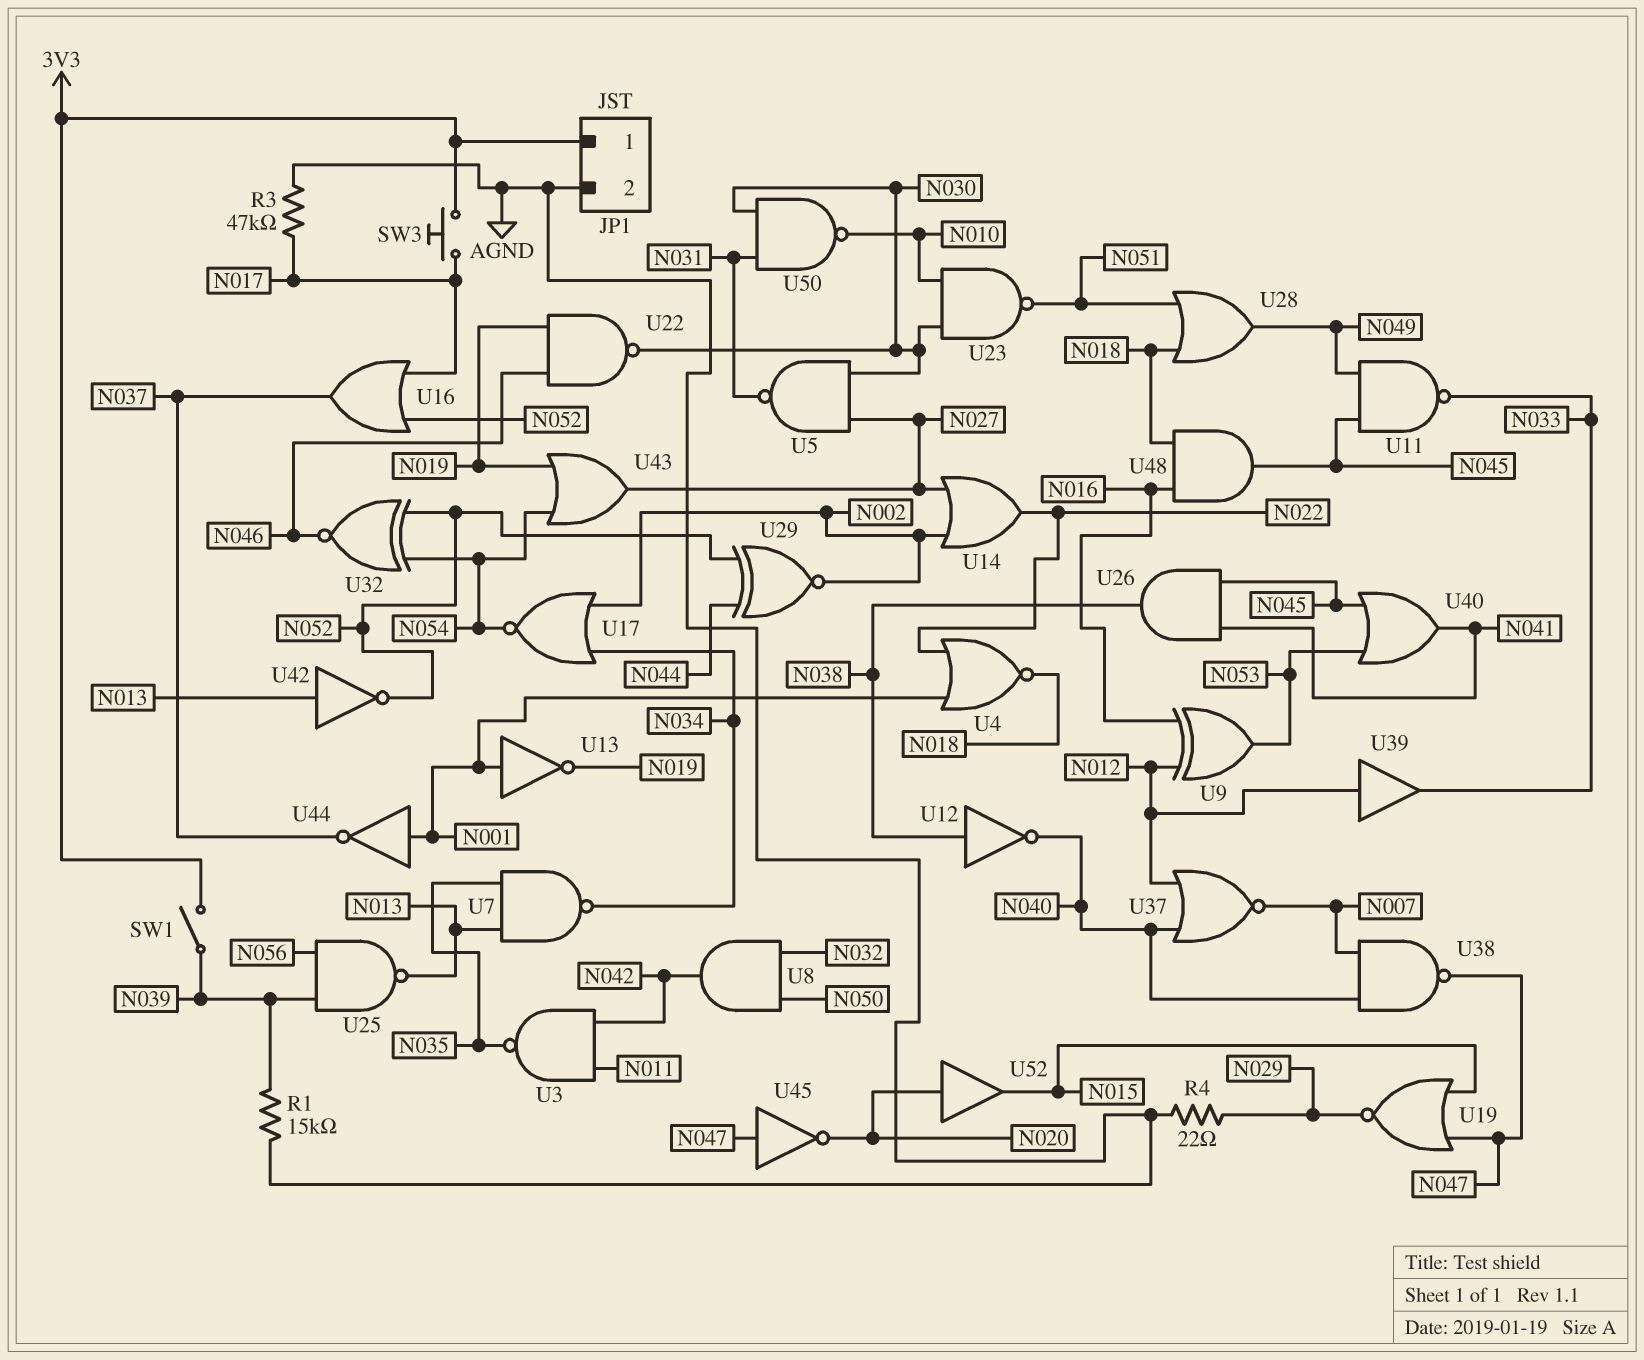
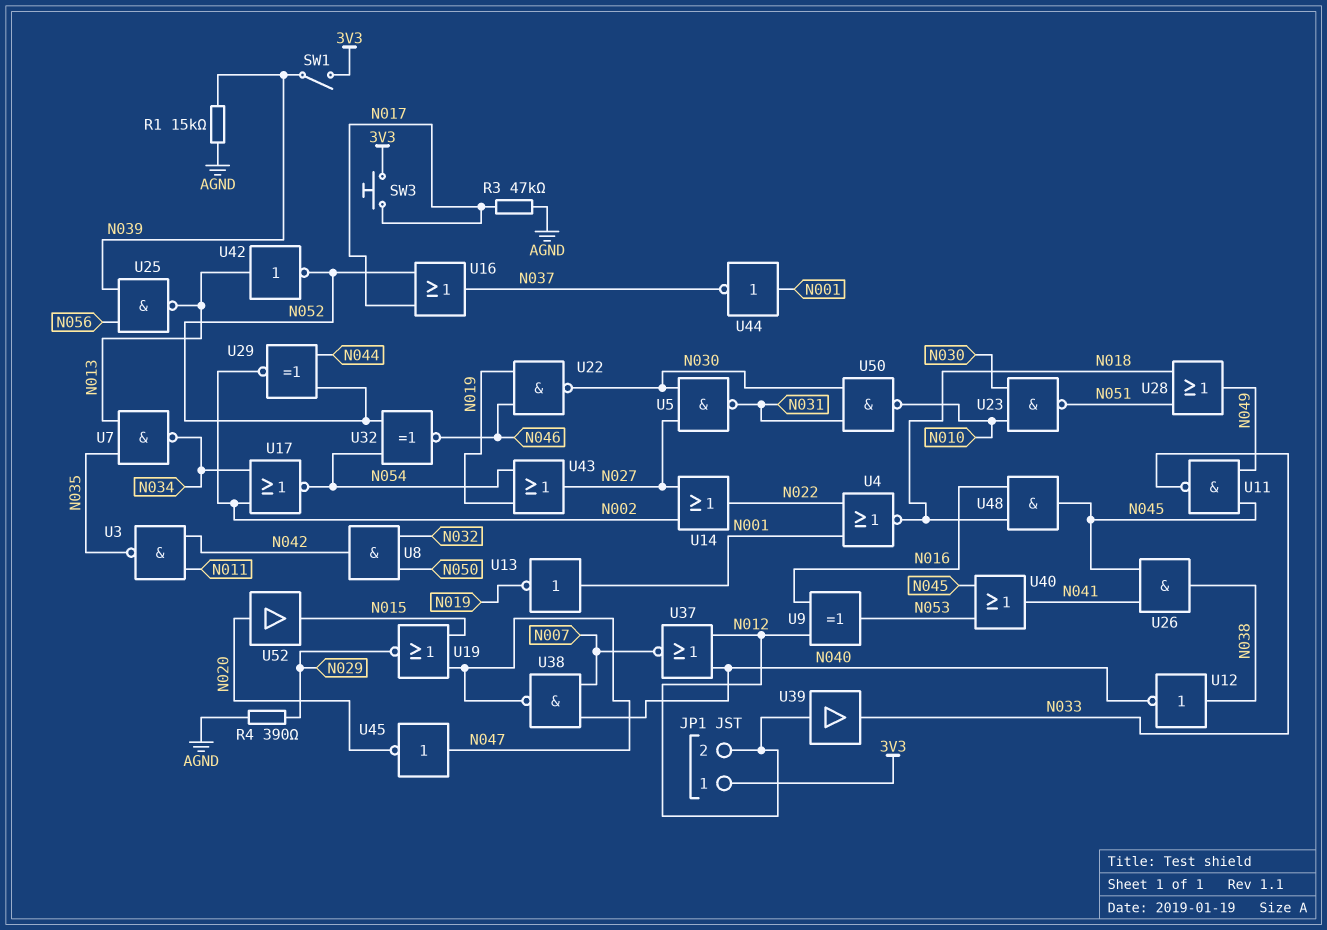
JP1 pin 2: AGND -> N012
R4: 22 (AGND, N029) -> 390 (AGND, N029)

